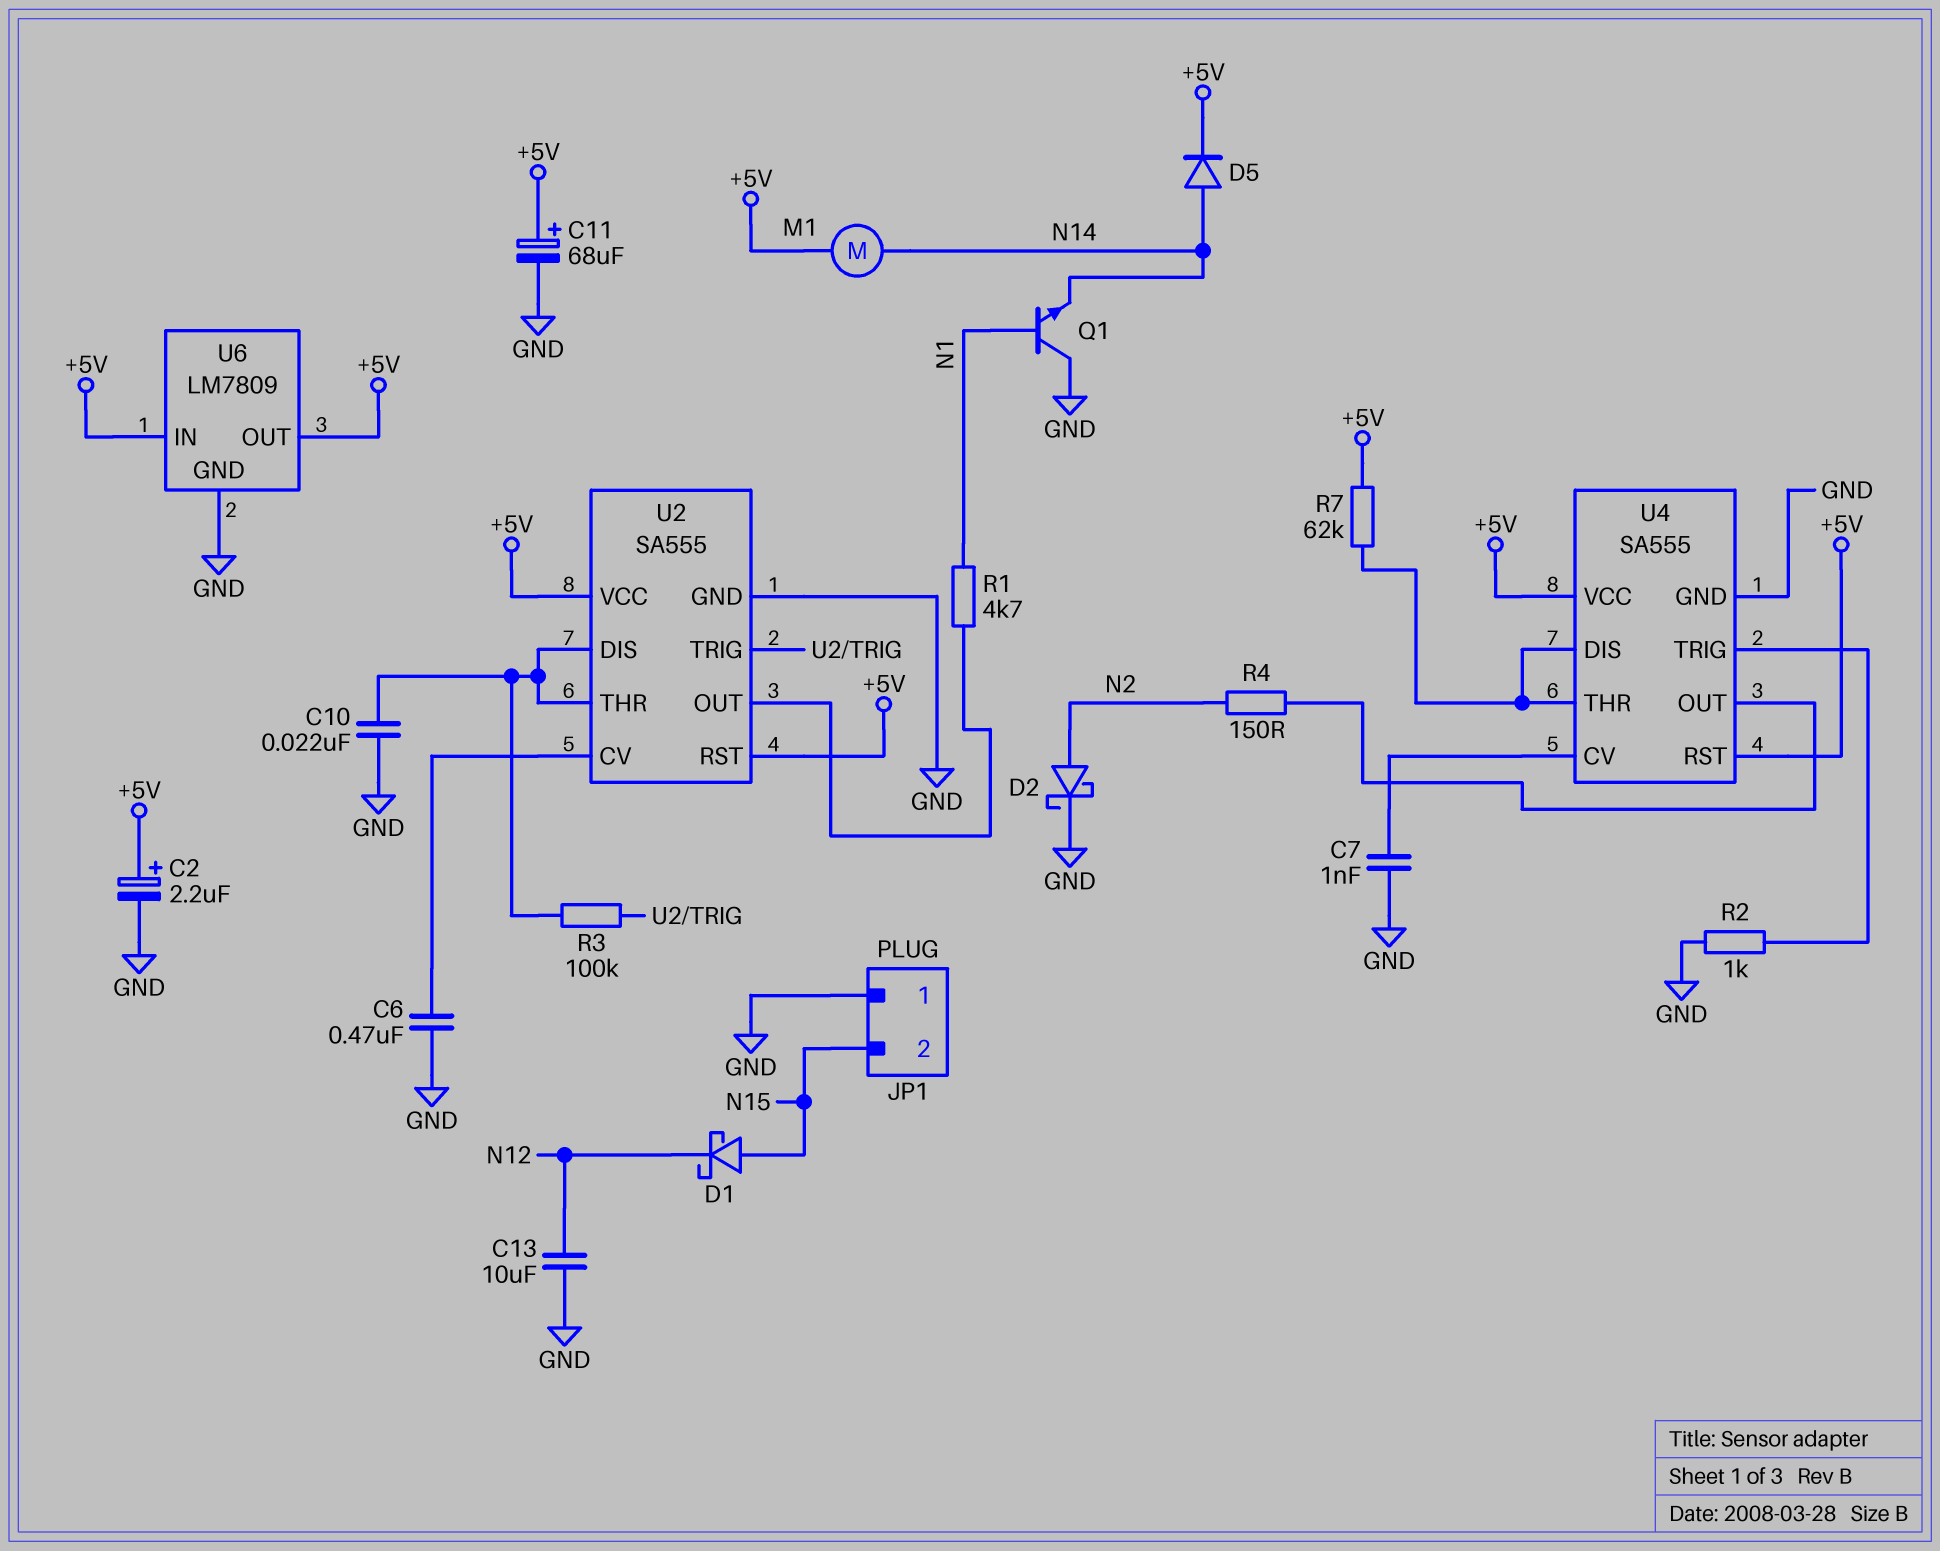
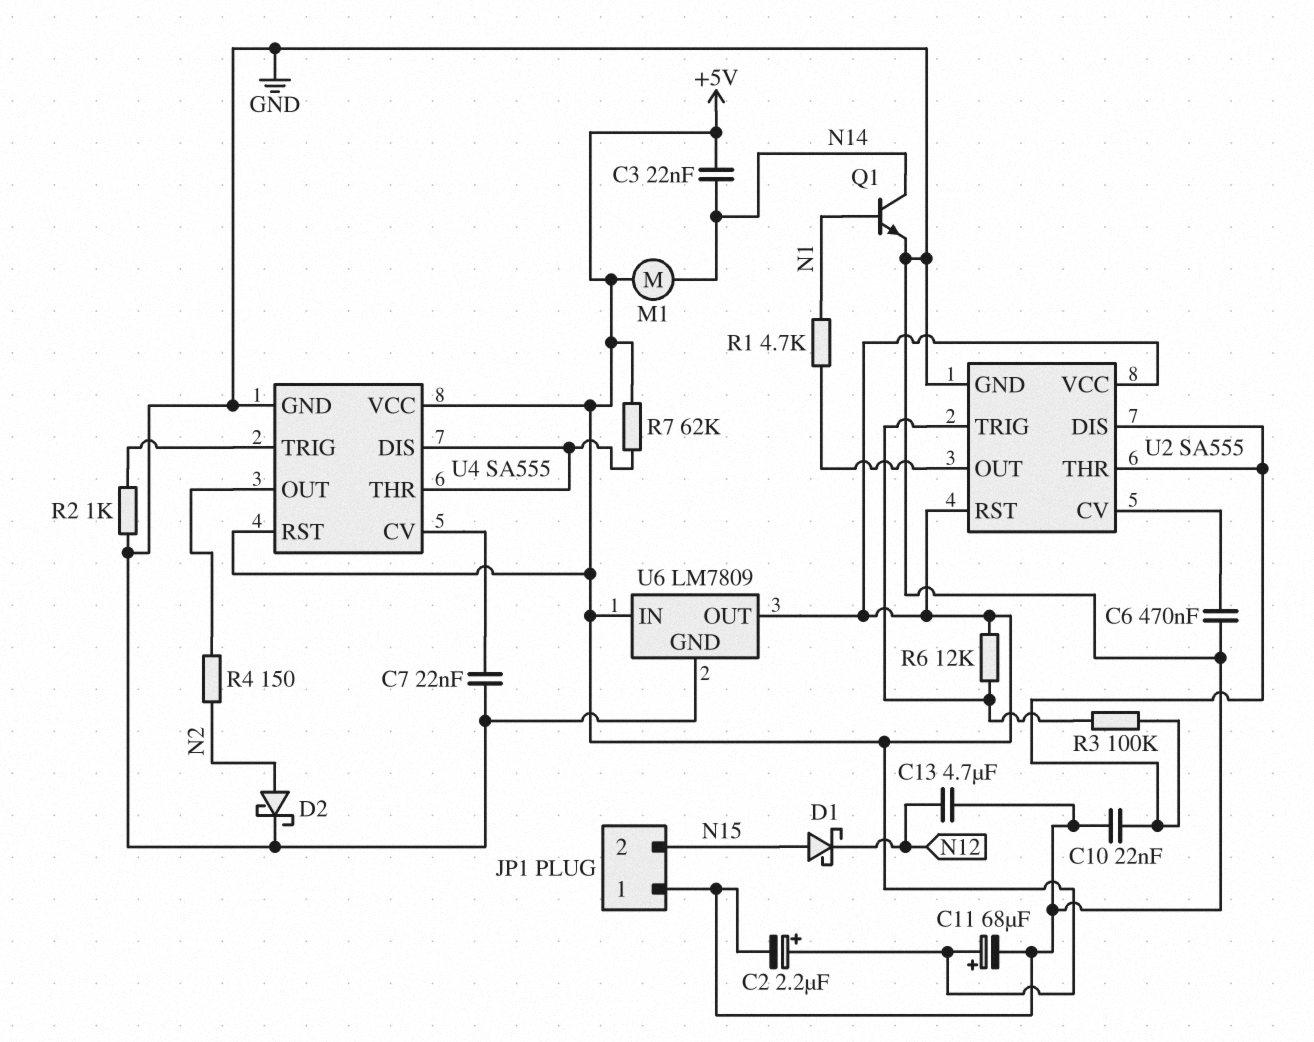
C3: none -> 22nF (+5V, N14)
C7: 1nF (GND, U4/CV) -> 22nF (GND, U4/CV)
C13: 10uF (GND, N12) -> 4.7uF (GND, N12)
D5: diode (A N14, K +5V) -> none
Q1: NPN (B N1, C GND, E N14) -> NPN (B N1, C N14, E GND)
R6: none -> 12k (+5V, U2/TRIG)

